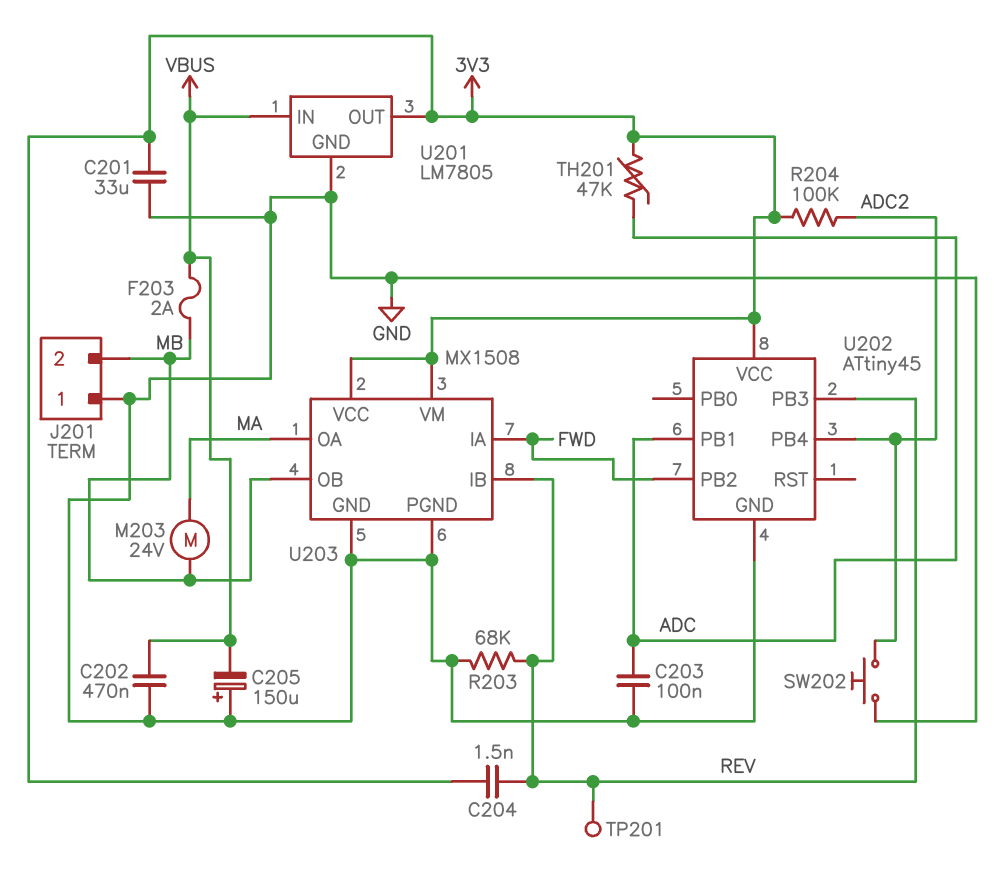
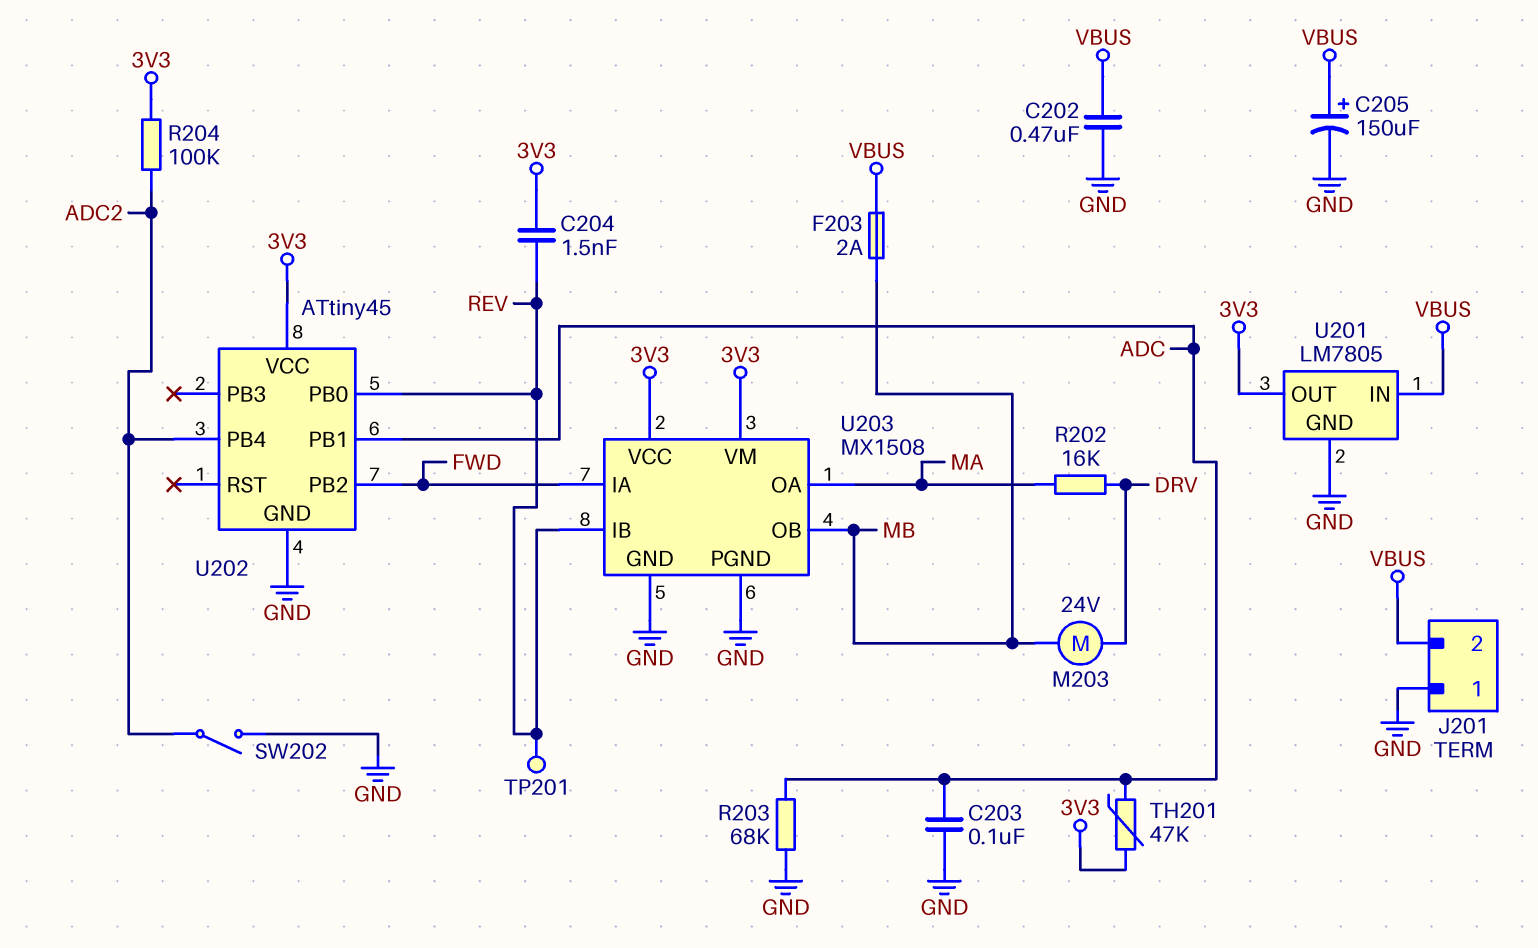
C201: 33uF (3V3, GND) -> none
C205: 150uF (plus GND, minus VBUS) -> 150uF (plus VBUS, minus GND)
J201 pin 2: MB -> VBUS
M203: motor 24V (MA, MB) -> motor 24V (DRV, MB)
R202: none -> 16k (DRV, MA)
R203: 68k (GND, REV) -> 68k (ADC, GND)
SW202: button (ADC2, GND) -> switch (ADC2, GND)
U202 pin PB0: none -> REV
U202 pin PB3: REV -> none

